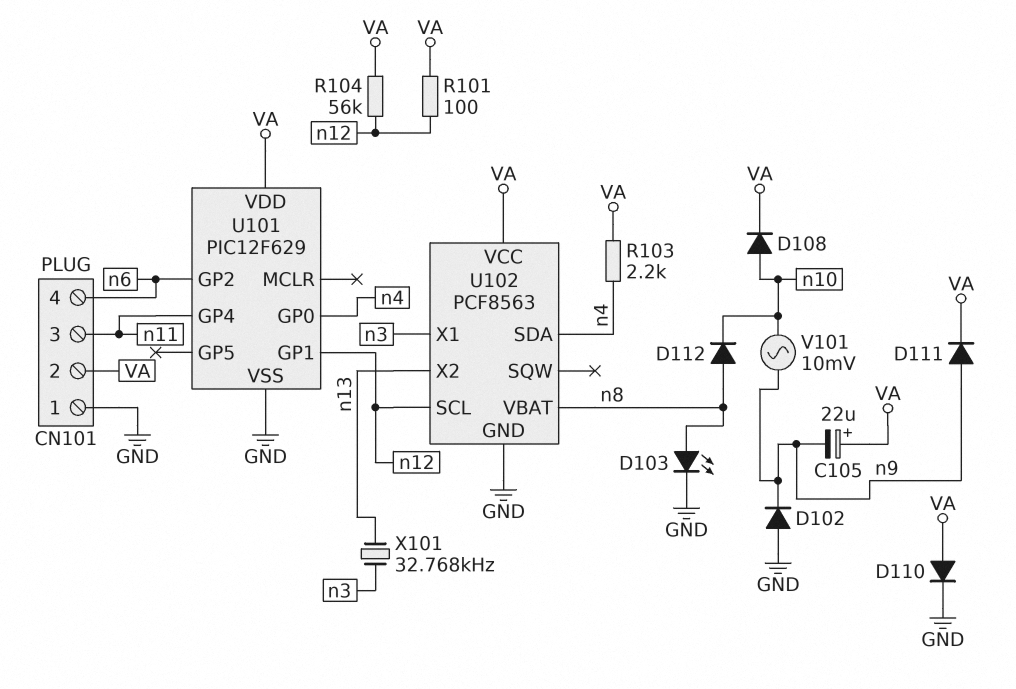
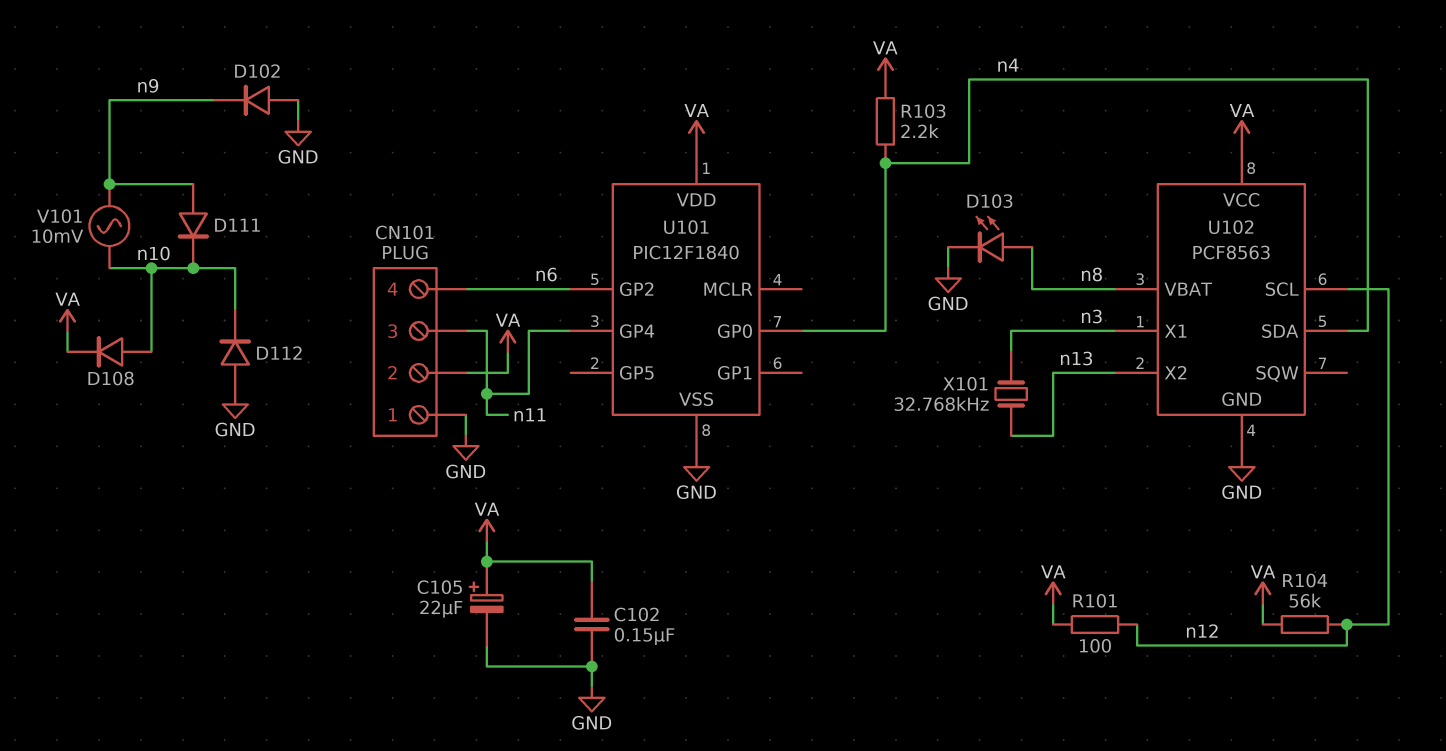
C102: none -> 150nF (GND, VA)
C105: 22uF (plus VA, minus n9) -> 22uF (plus VA, minus GND)
D110: diode (A VA, K GND) -> none
D111: diode (A n9, K VA) -> diode (A n9, K n10)
D112: diode (A n8, K n10) -> diode (A GND, K n10)
U101: PIC12F629 -> PIC12F1840
U101 pin GP1: n12 -> none

